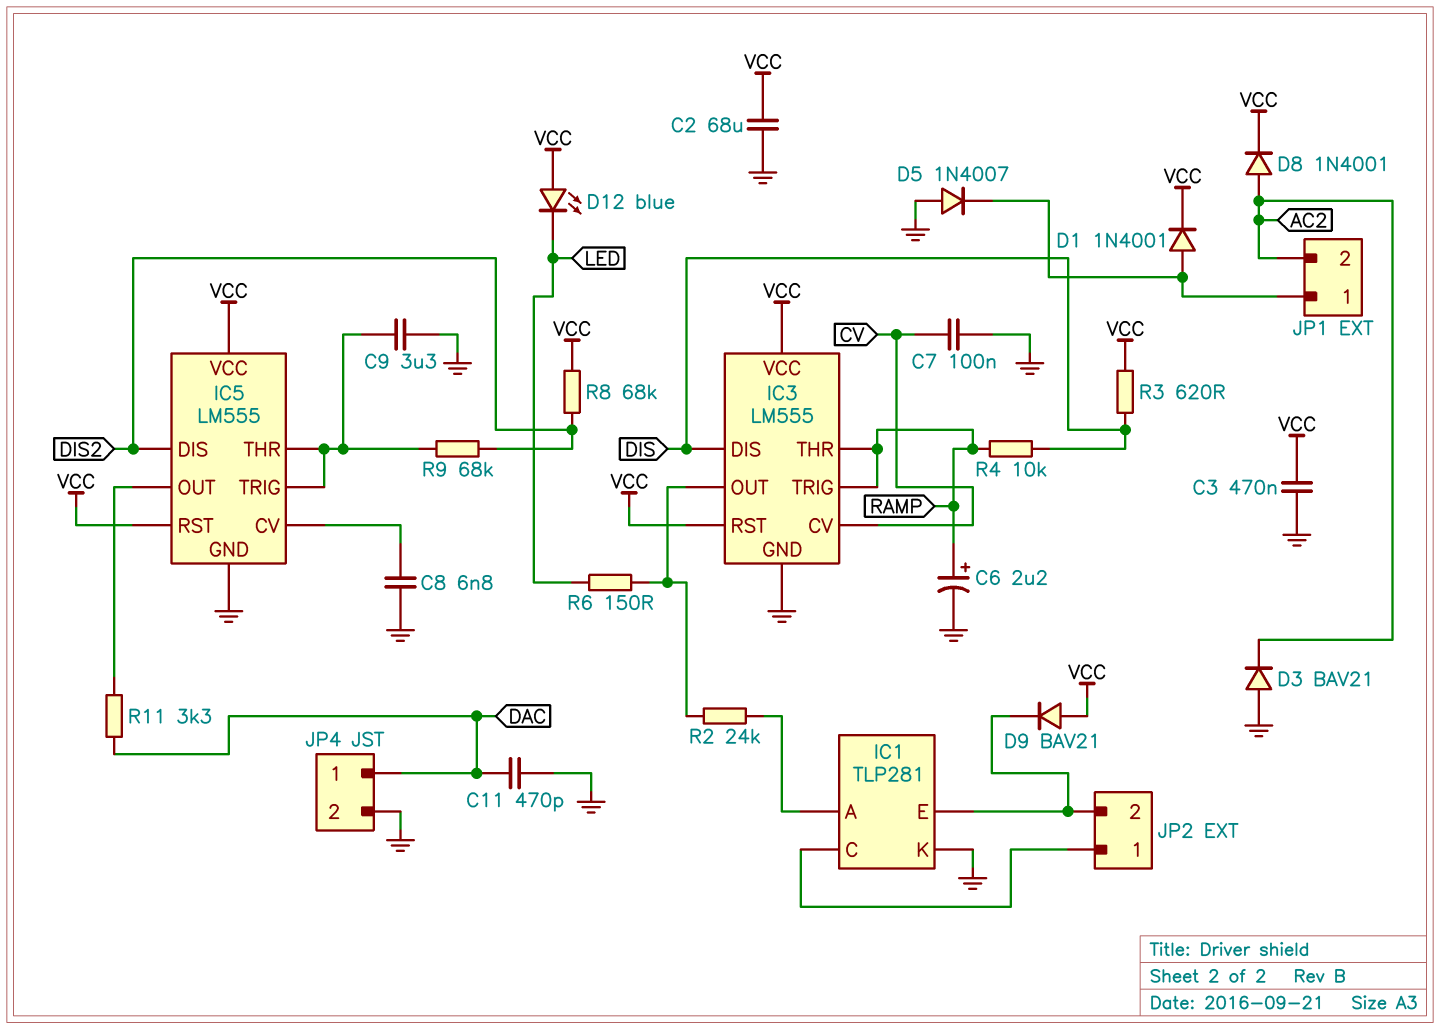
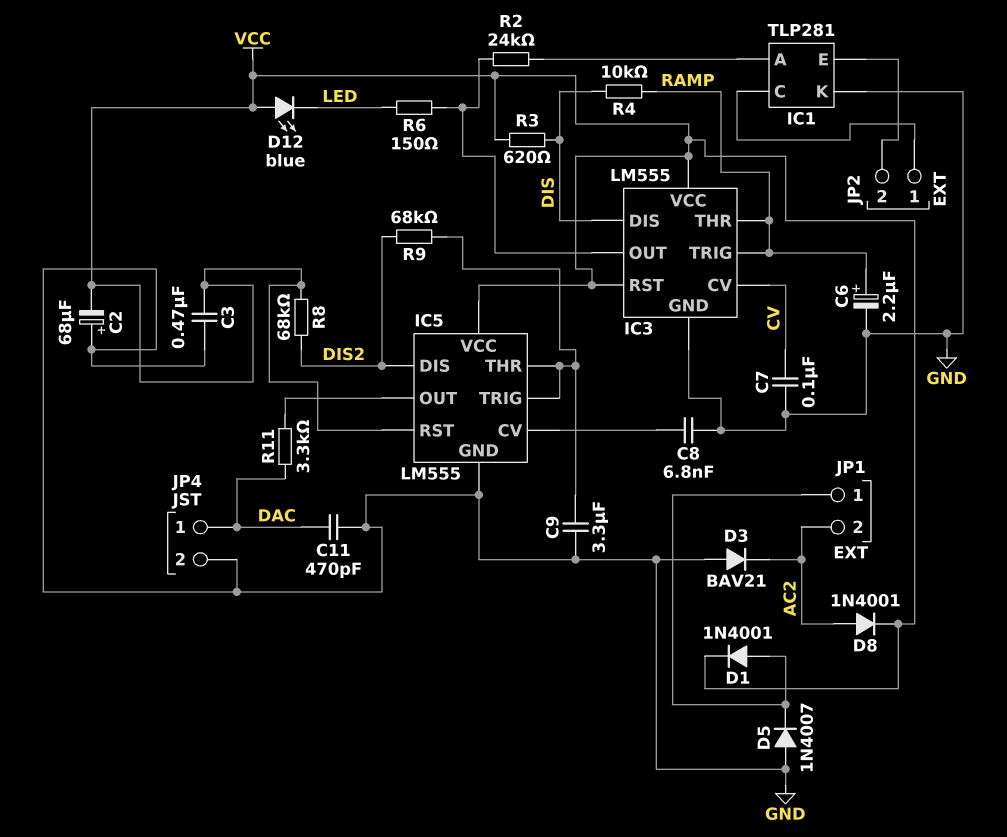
C2: 68uF (GND, VCC) -> 68uF (plus GND, minus VCC)
D9: diode BAV21 (A VCC, K IC1/E) -> none

